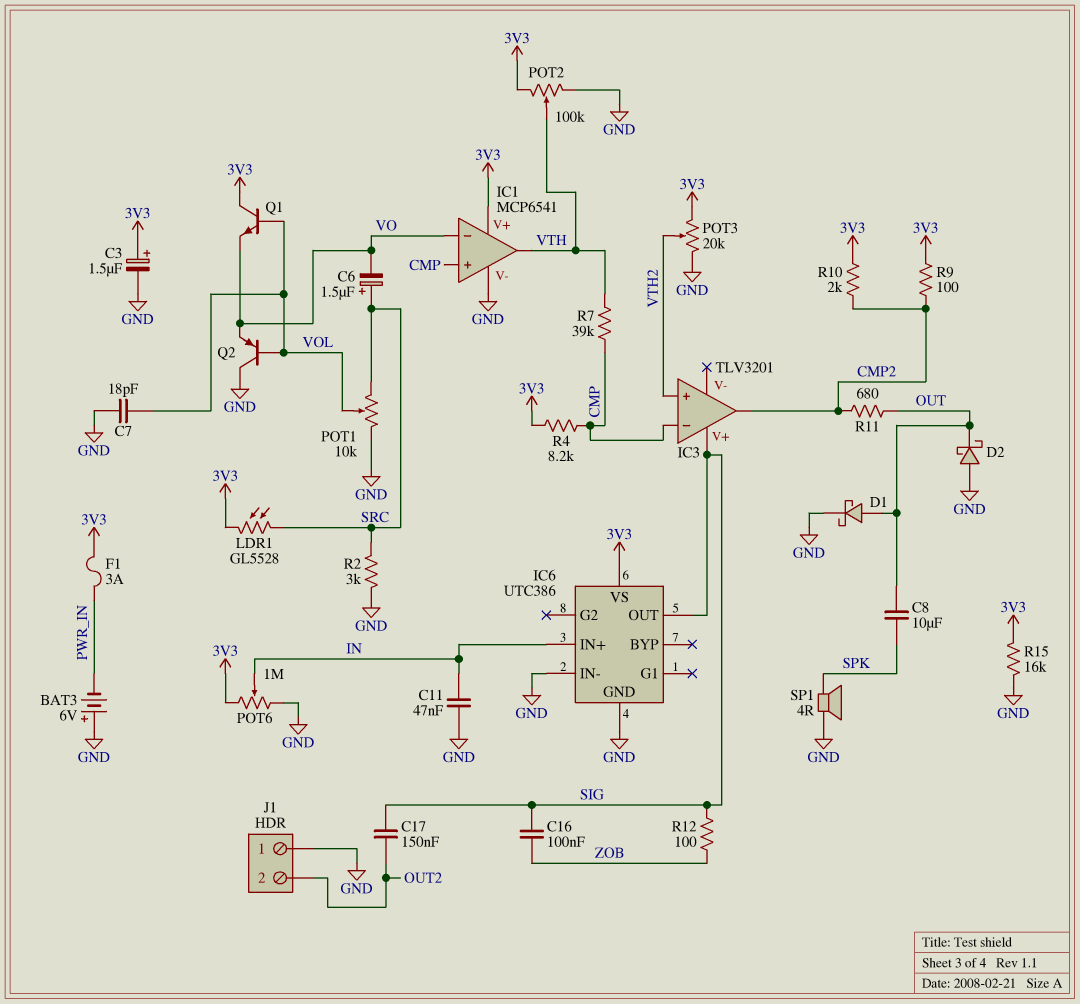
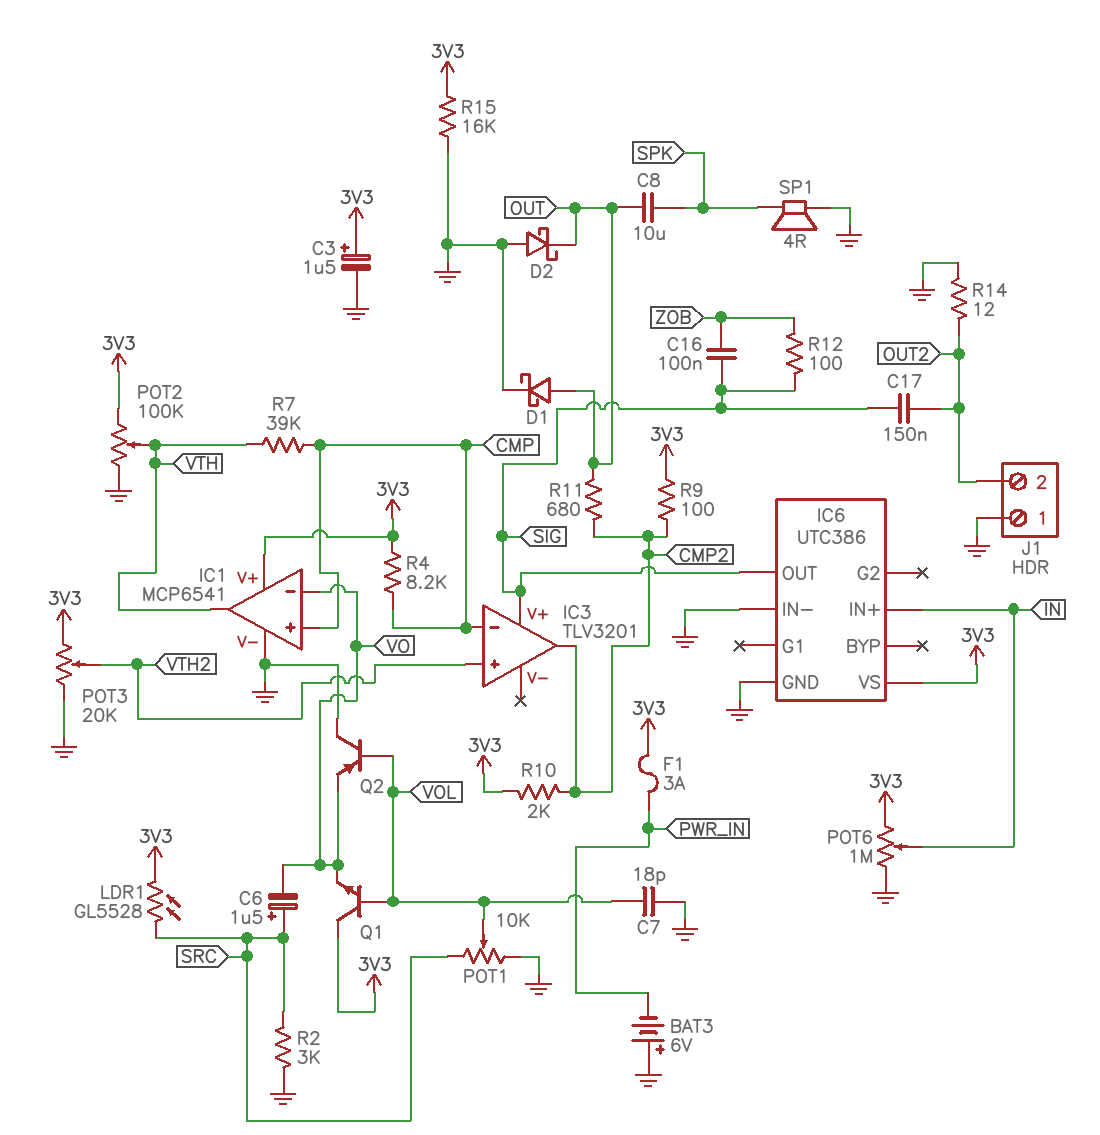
C11: 47nF (GND, IN) -> none
R14: none -> 12 (GND, OUT2)

